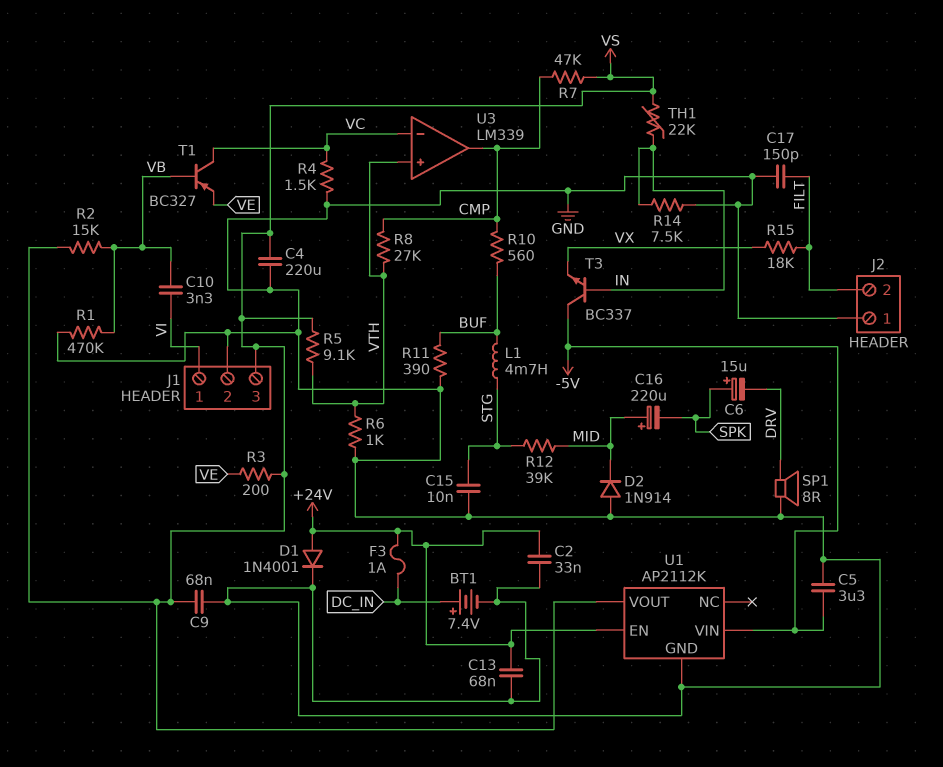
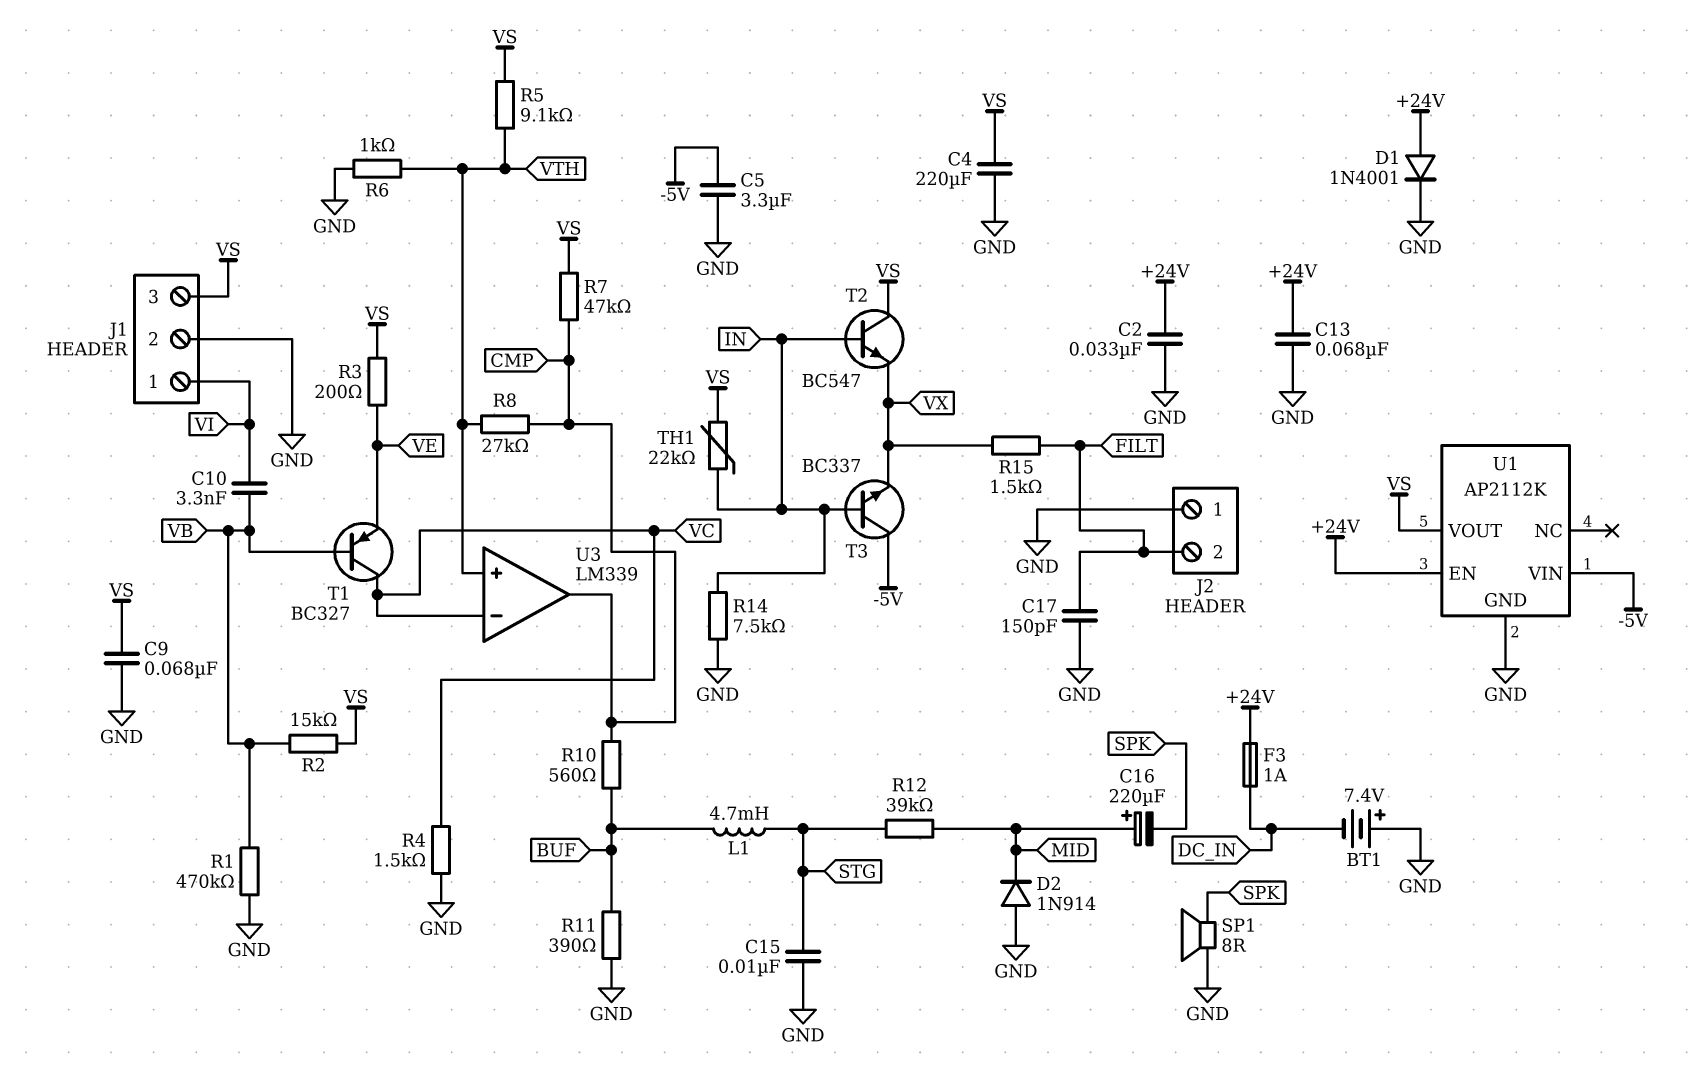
BT1: 7.4V (plus DC_IN, minus GND) -> 7.4V (plus GND, minus DC_IN)
C6: 15uF (plus SPK, minus DRV) -> none
R15: 18k (FILT, VX) -> 1.5k (FILT, VX)
SP1: speaker 8R (DRV, GND) -> speaker 8R (GND, SPK)
T2: none -> NPN BC547 (B IN, C VS, E VX)

